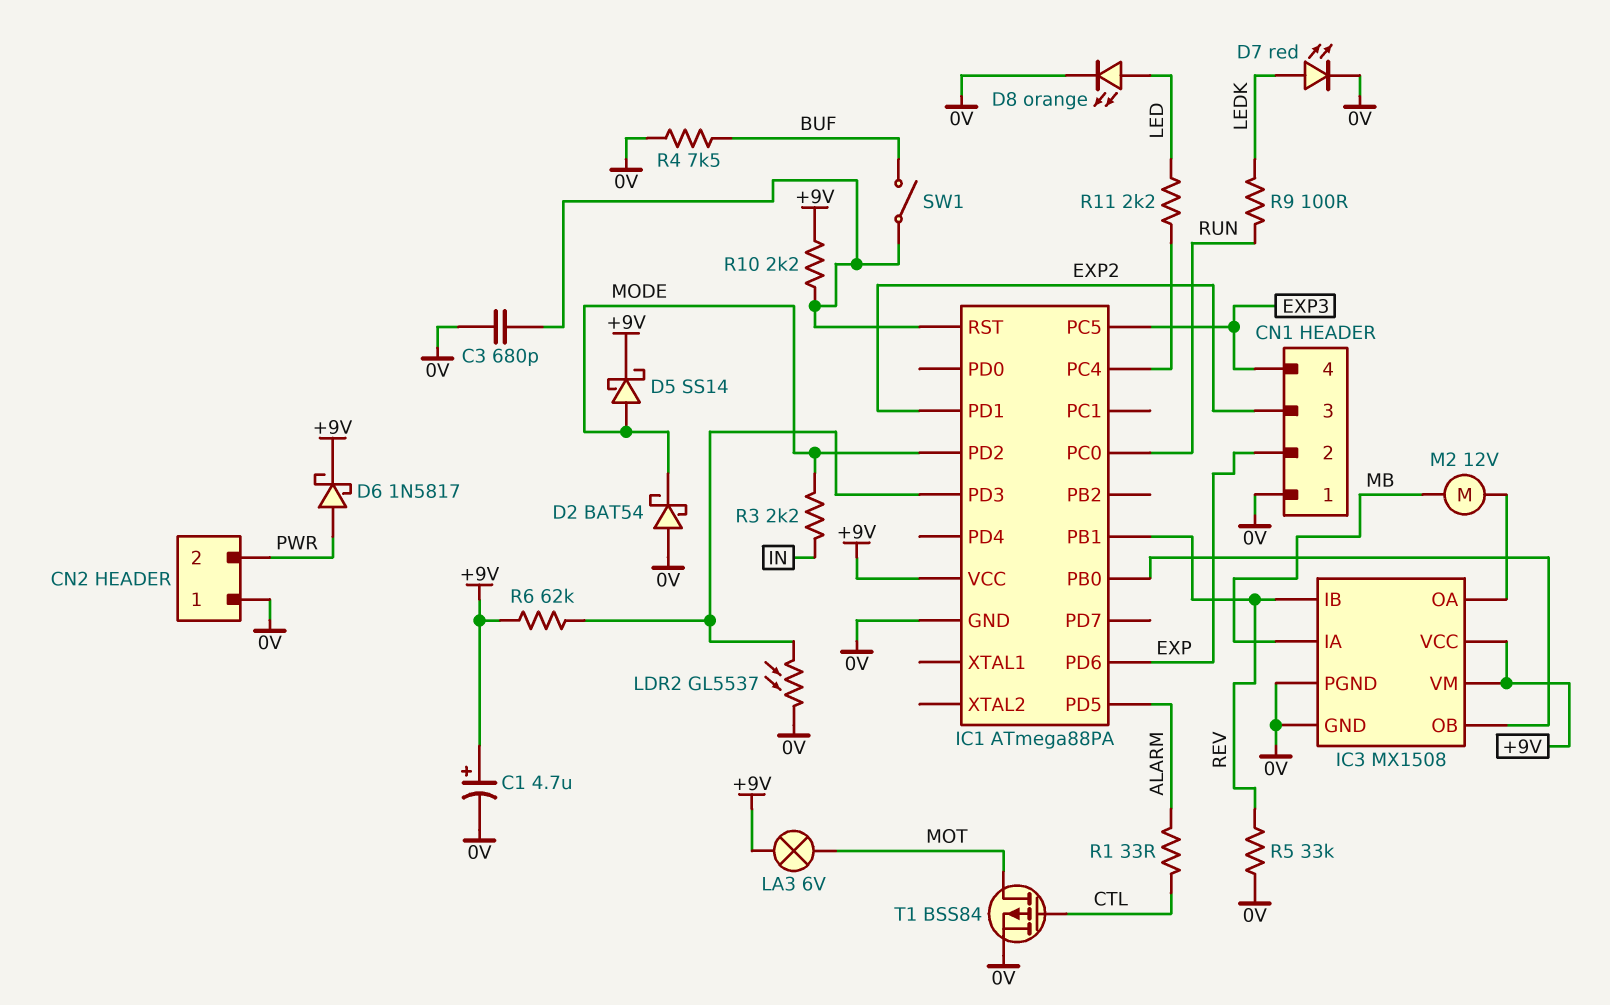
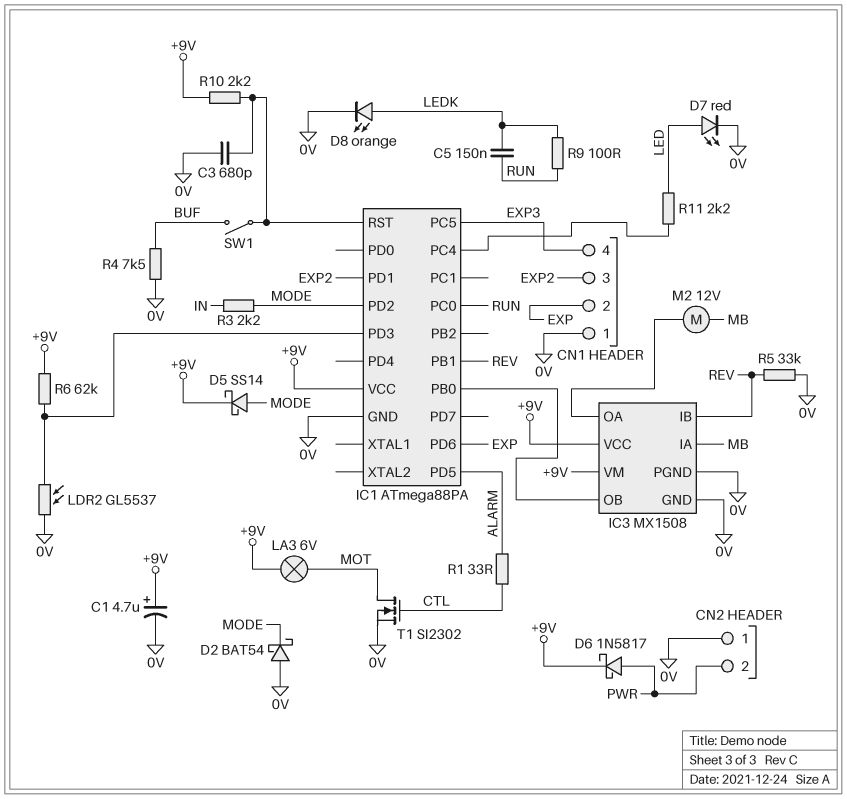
C5: none -> 150nF (LEDK, RUN)
D7: LED red (A LEDK, K 0V) -> LED red (A LED, K 0V)
D8: LED orange (A LED, K 0V) -> LED orange (A LEDK, K 0V)
T1: PMOS BSS84 (G CTL, D MOT, S 0V) -> NMOS SI2302 (G CTL, D MOT, S 0V)

